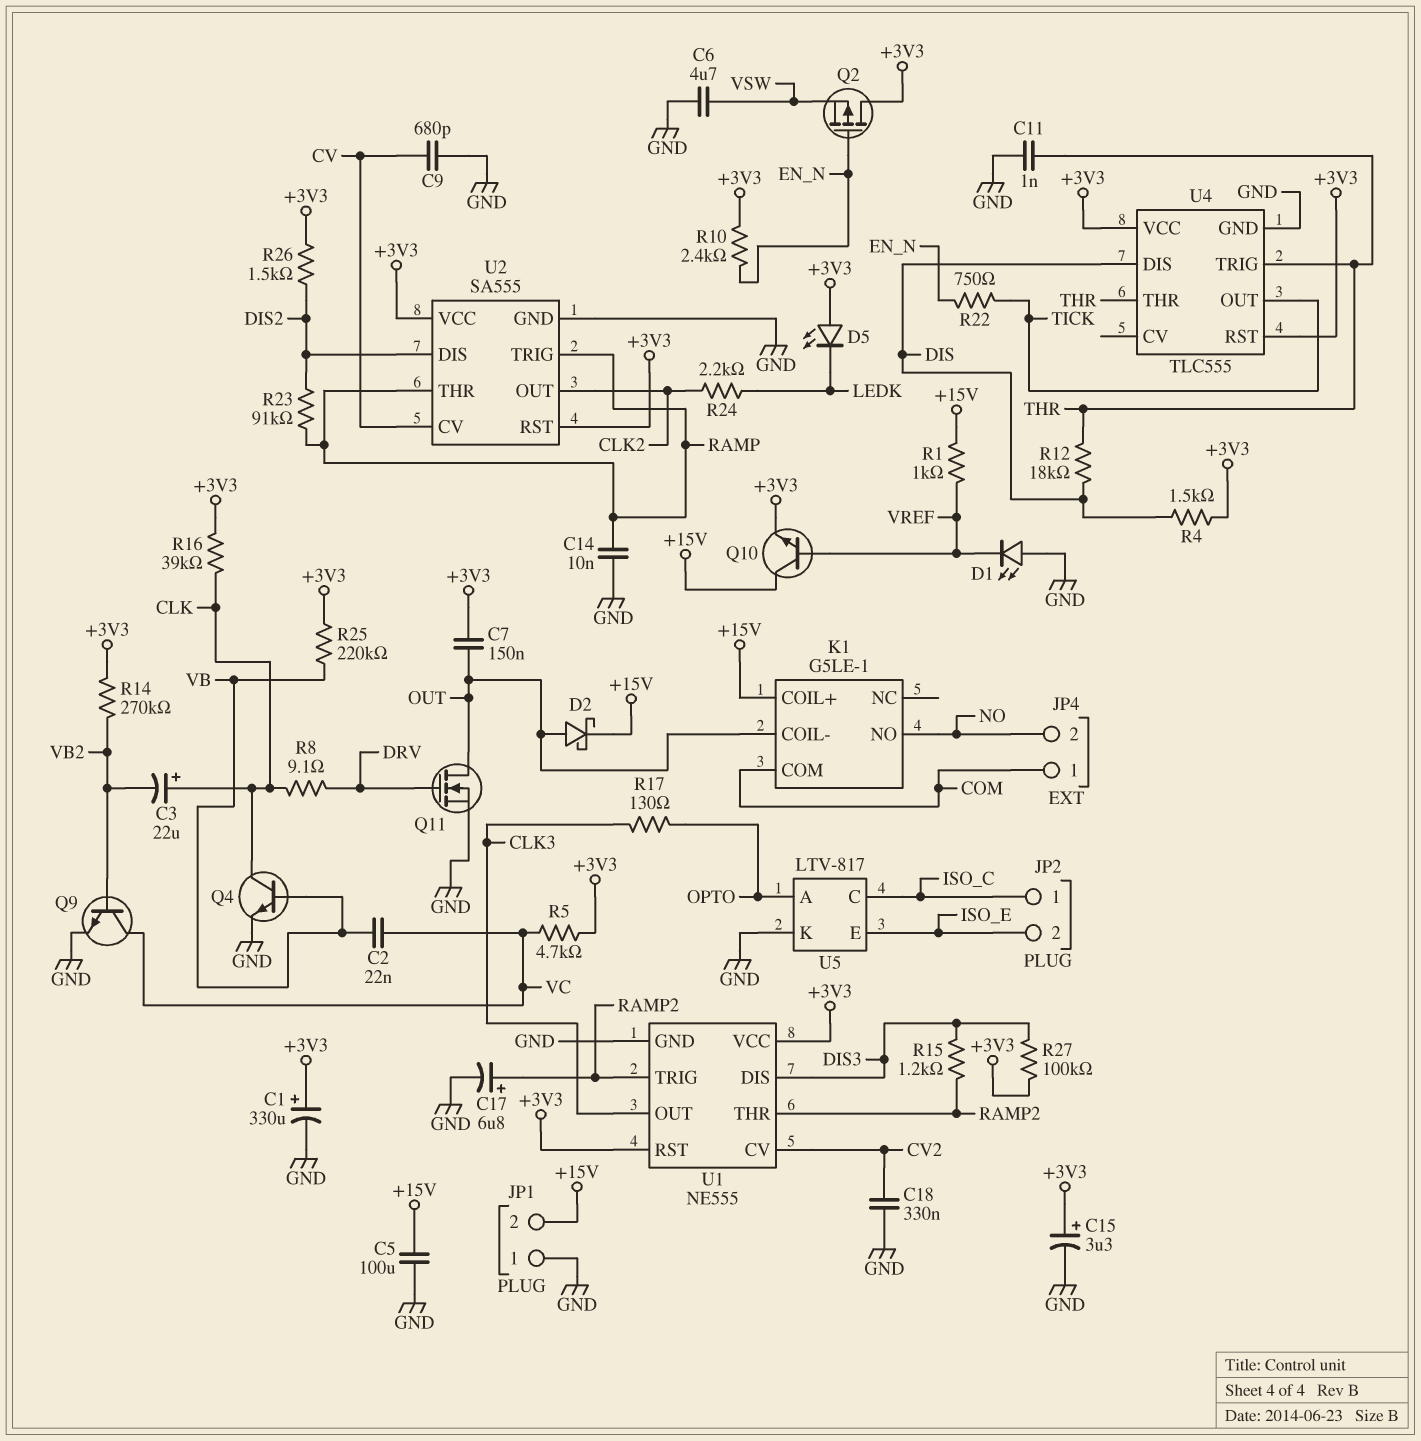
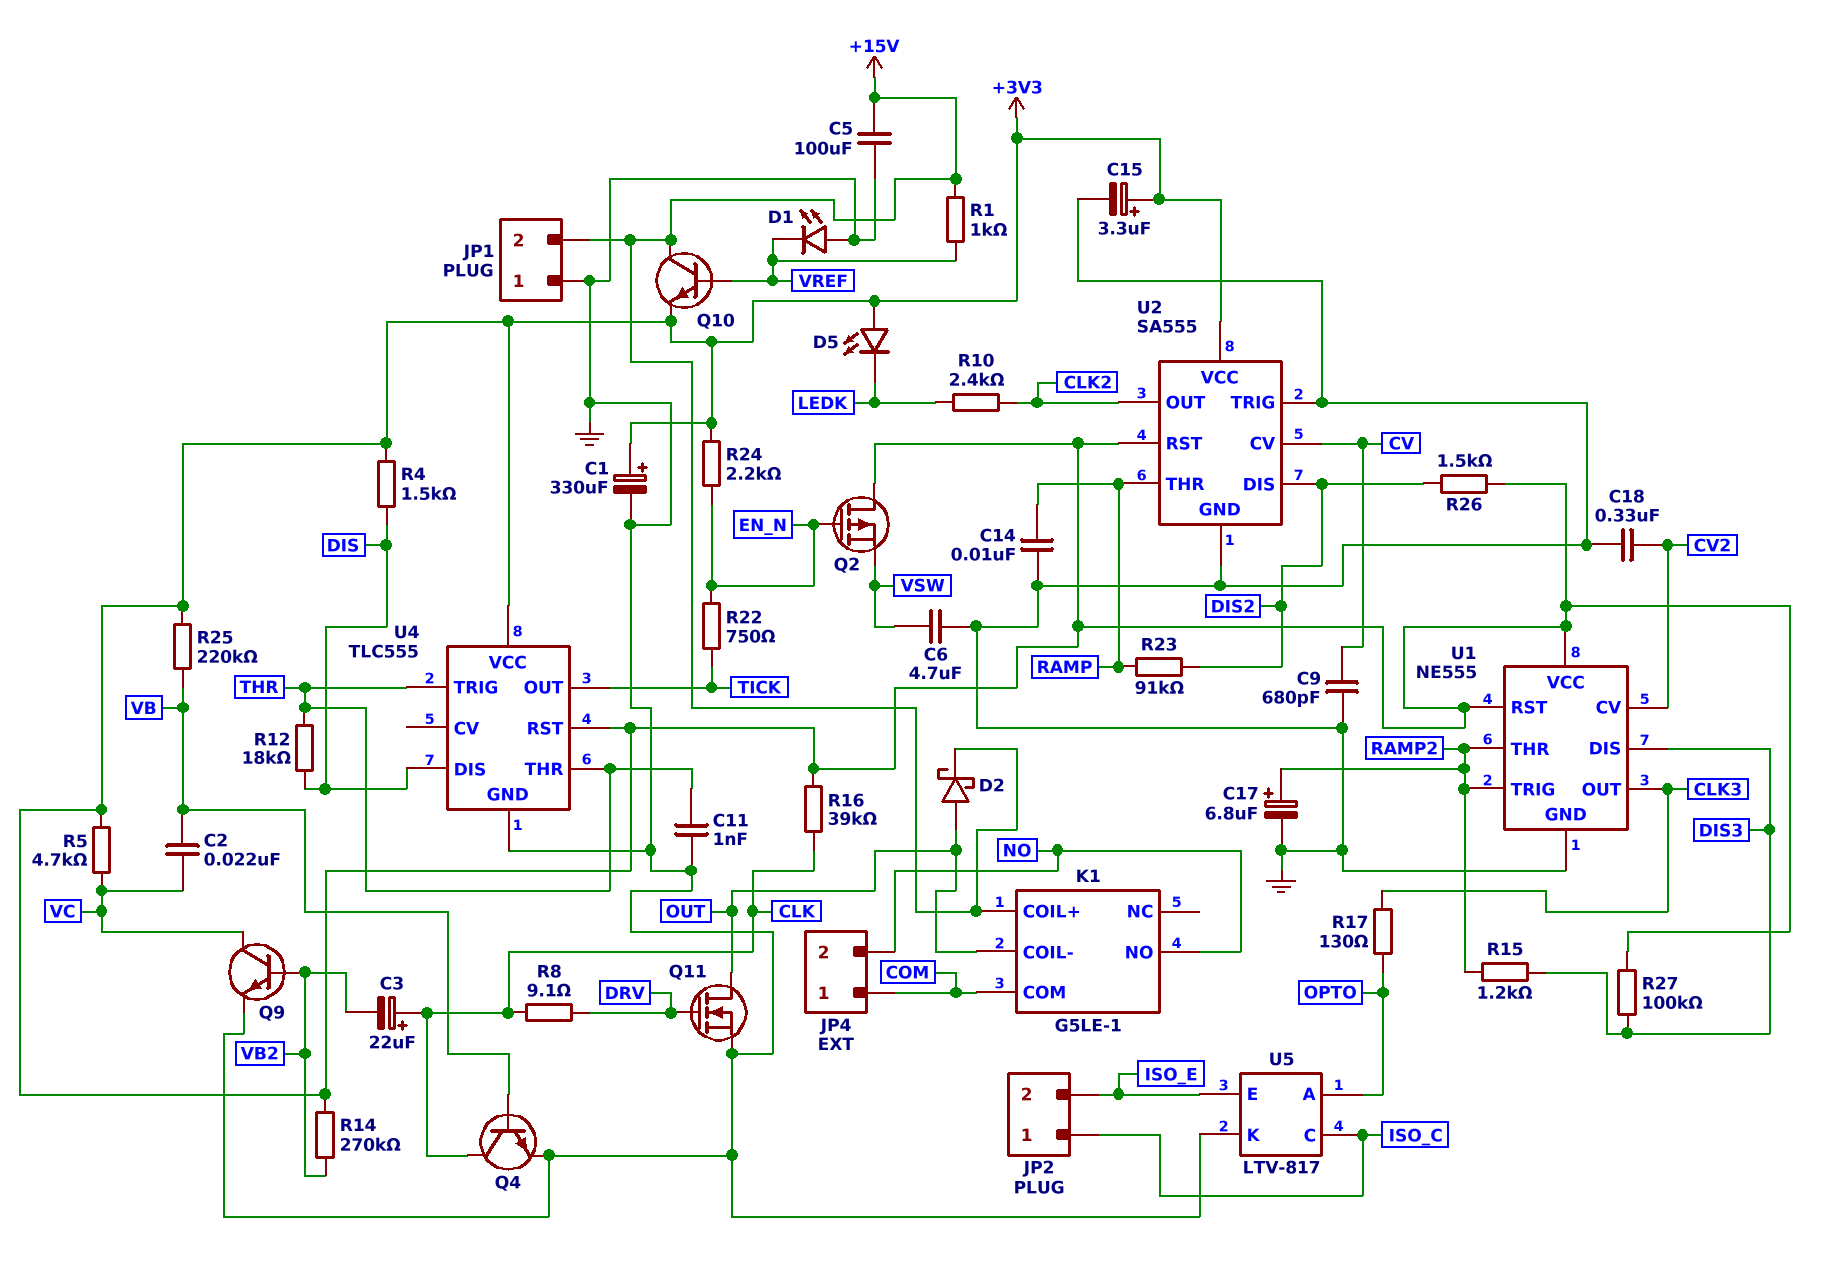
C7: 150nF (+3V3, OUT) -> none
R10: 2.4k (+3V3, EN_N) -> 2.4k (CLK2, LEDK)
R24: 2.2k (CLK2, LEDK) -> 2.2k (+3V3, EN_N)
U2 pin TRIG: RAMP -> GND

